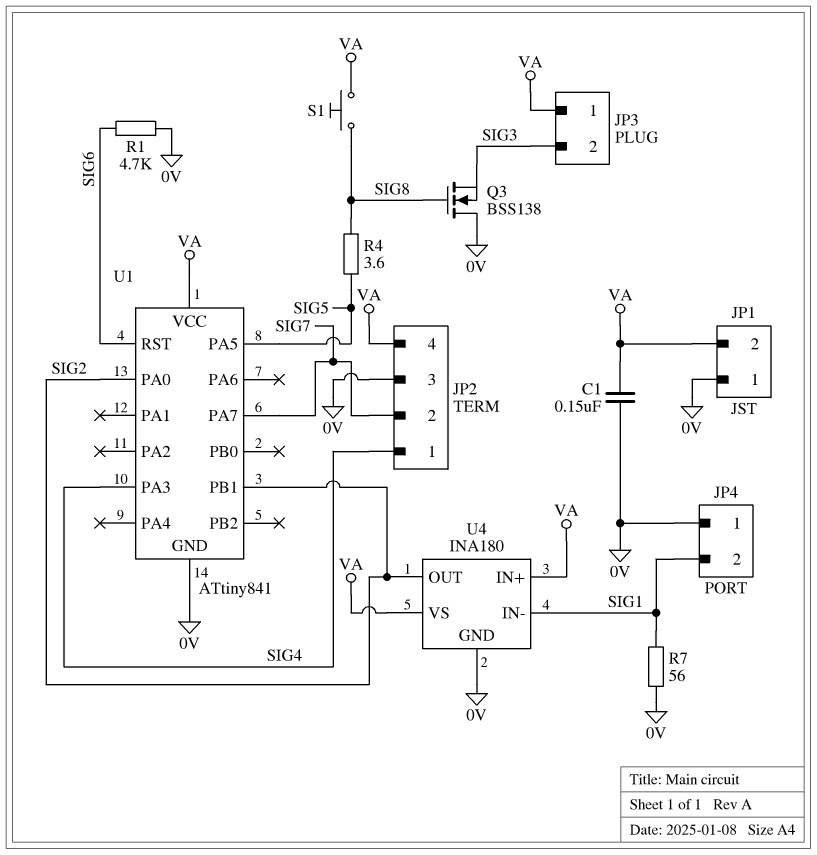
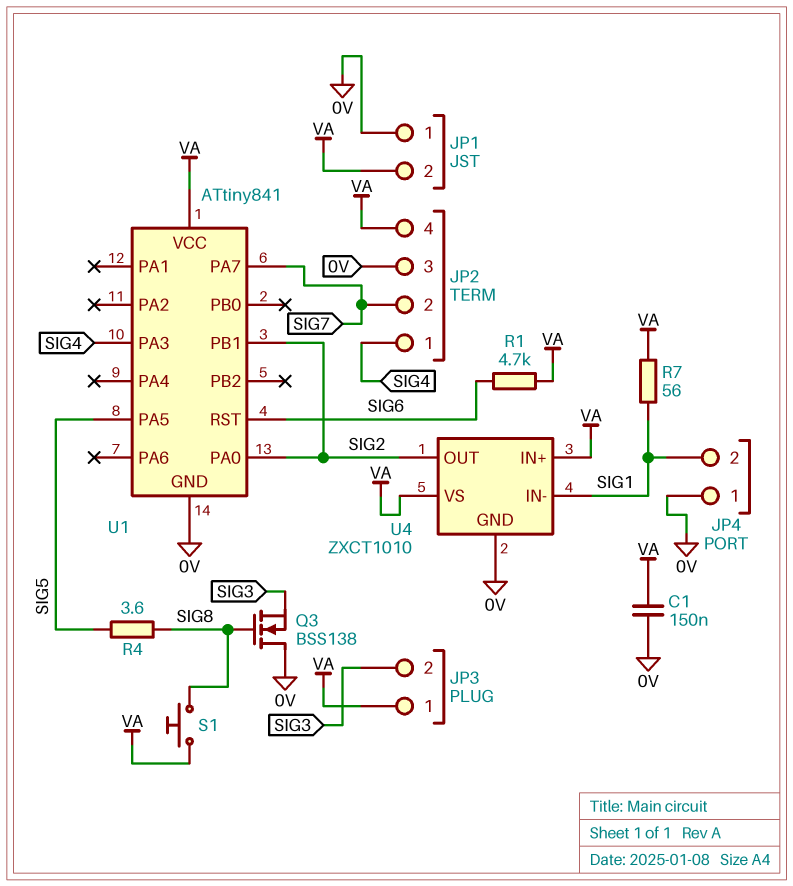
R1: 4.7k (0V, SIG6) -> 4.7k (SIG6, VA)
R7: 56 (0V, SIG1) -> 56 (SIG1, VA)
U4: INA180 -> ZXCT1010

